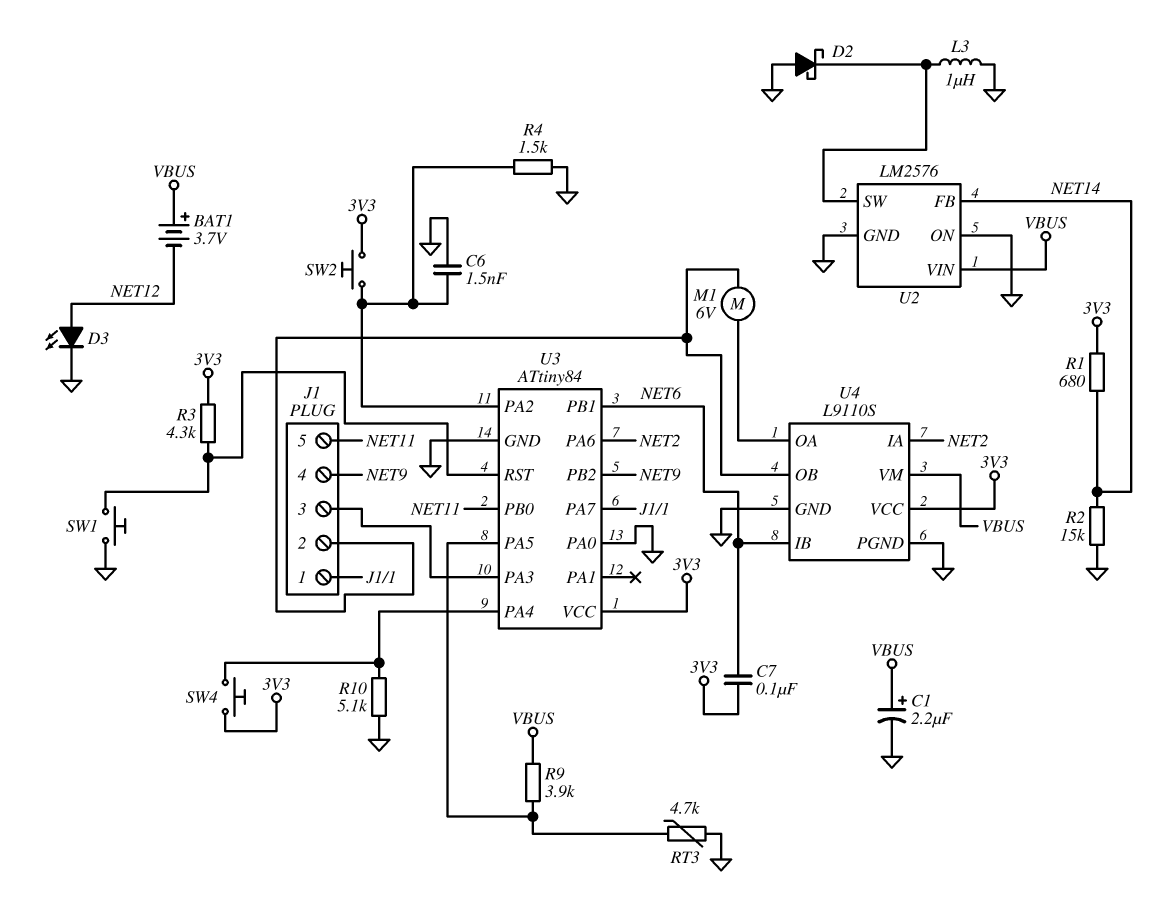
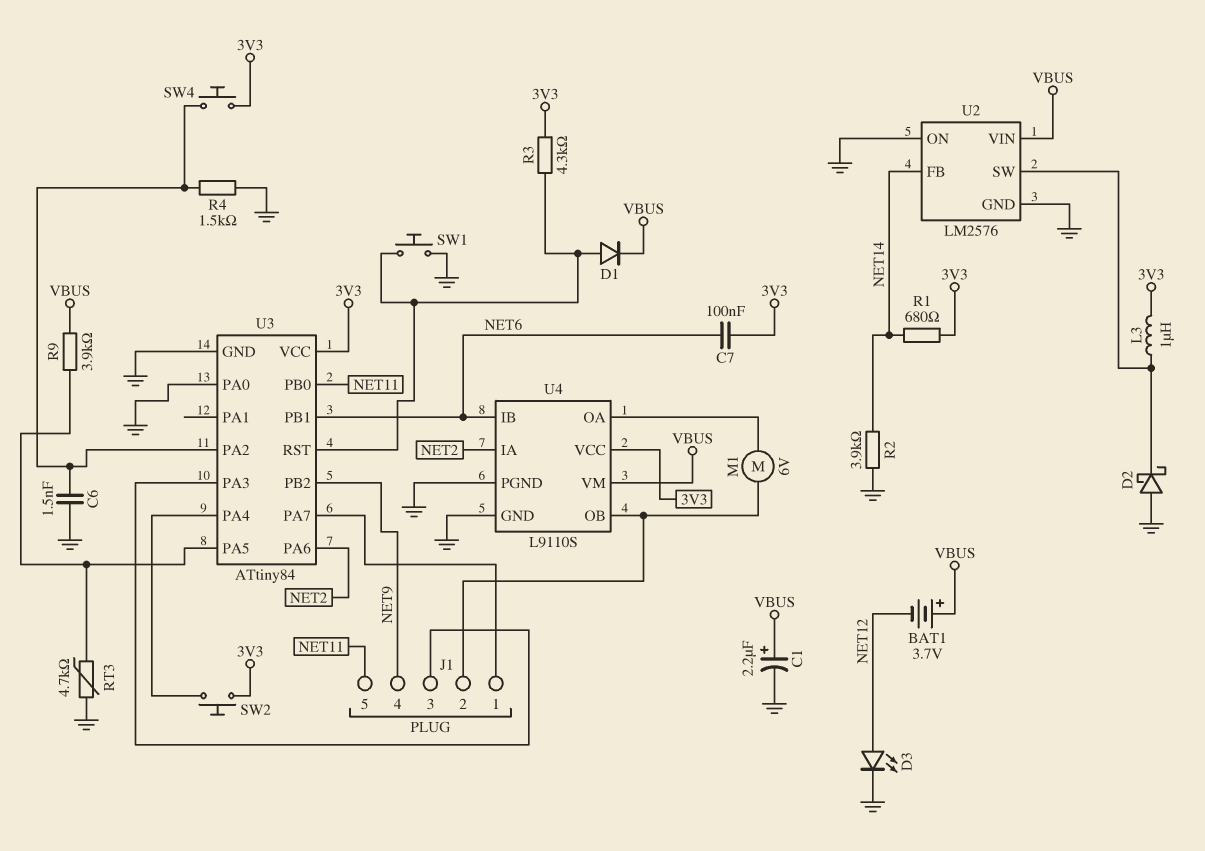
D1: none -> diode (A U3/RST, K VBUS)
L3: 1uH (GND, U2/SW) -> 1uH (3V3, U2/SW)
R2: 15k (GND, NET14) -> 3.9k (GND, NET14)
R10: 5.1k (GND, U3/PA4) -> none
SW2: button (3V3, U3/PA2) -> button (3V3, U3/PA4)
SW4: button (3V3, U3/PA4) -> button (3V3, U3/PA2)

